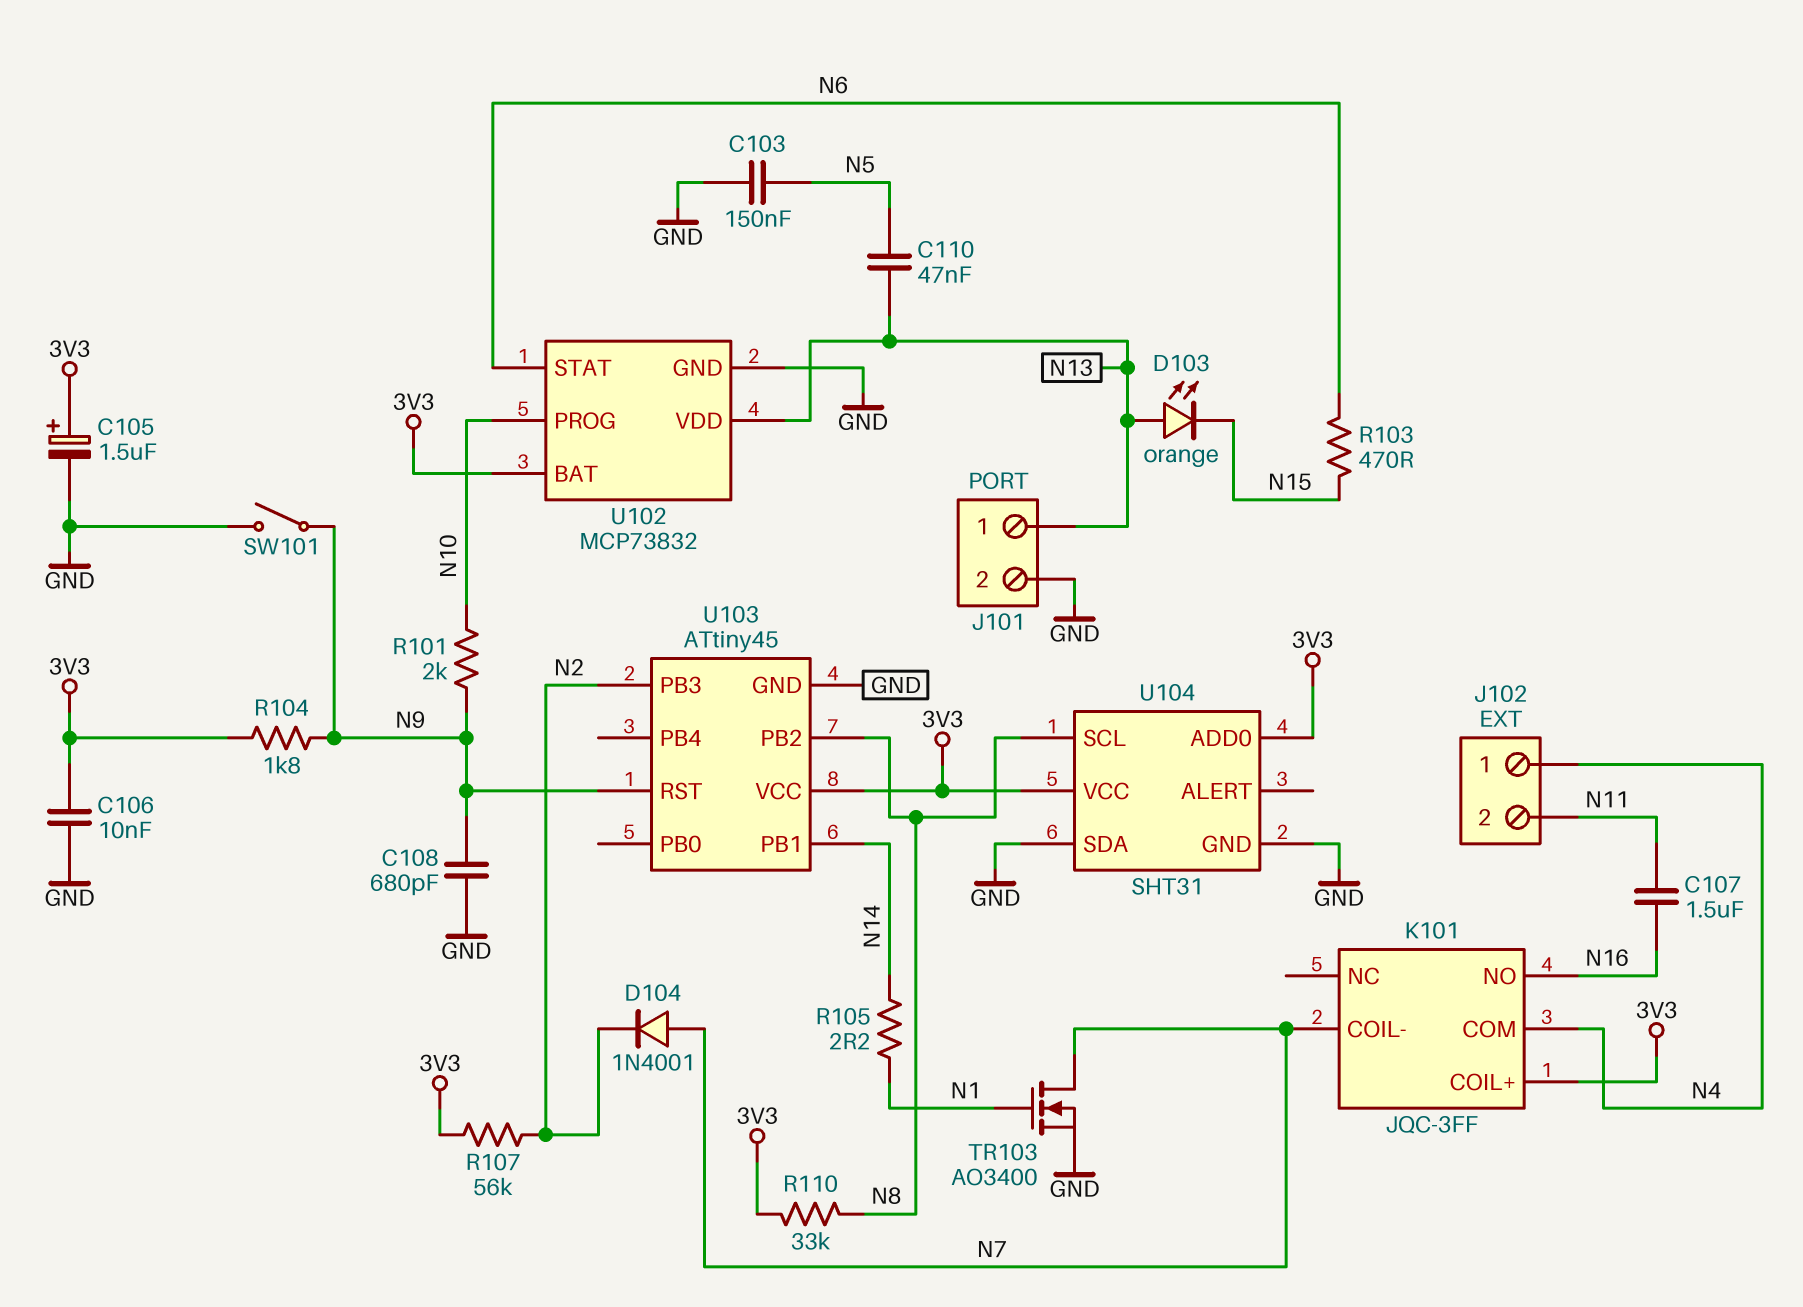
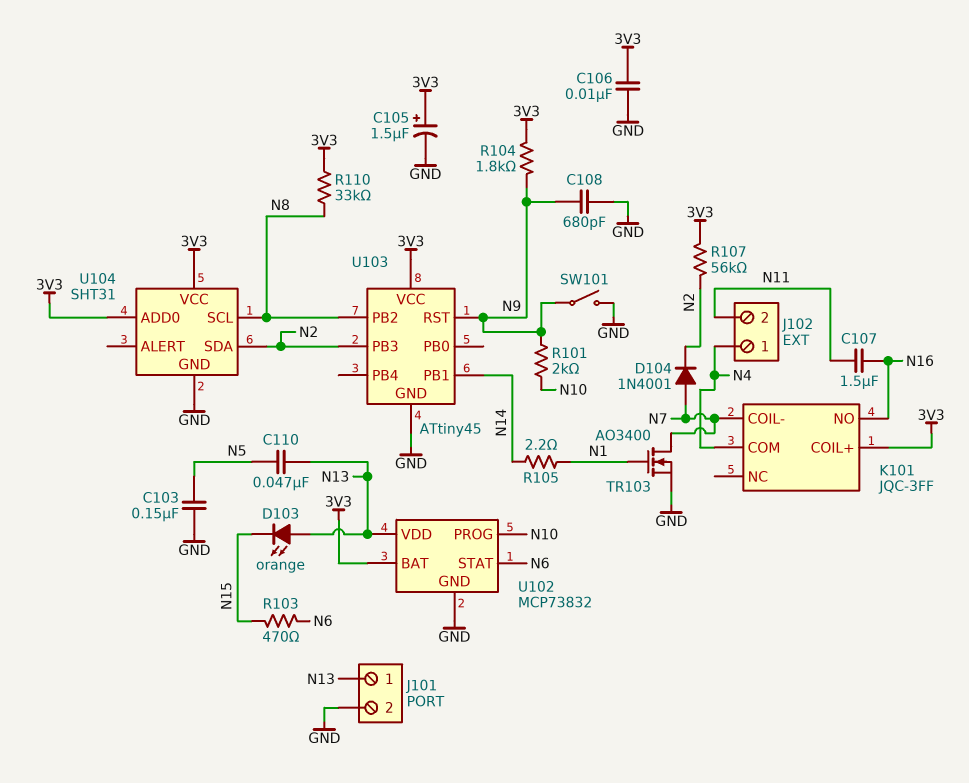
U104 pin SDA: GND -> N2

